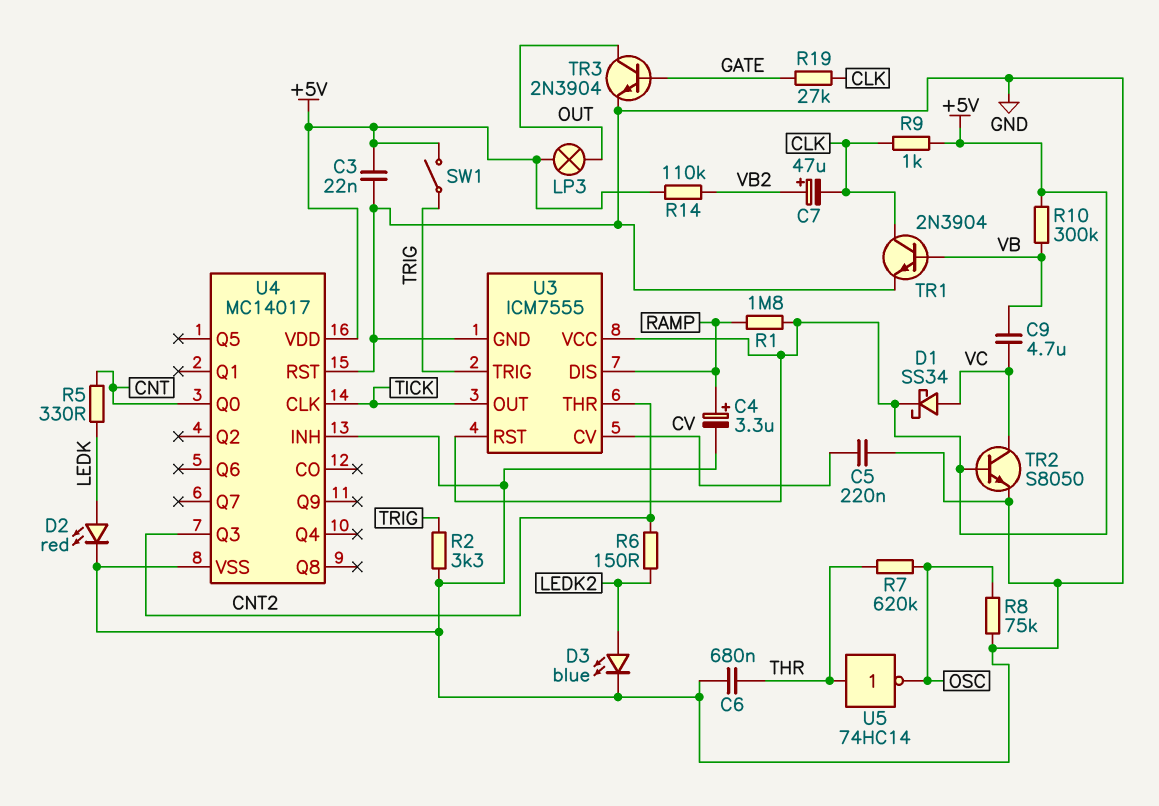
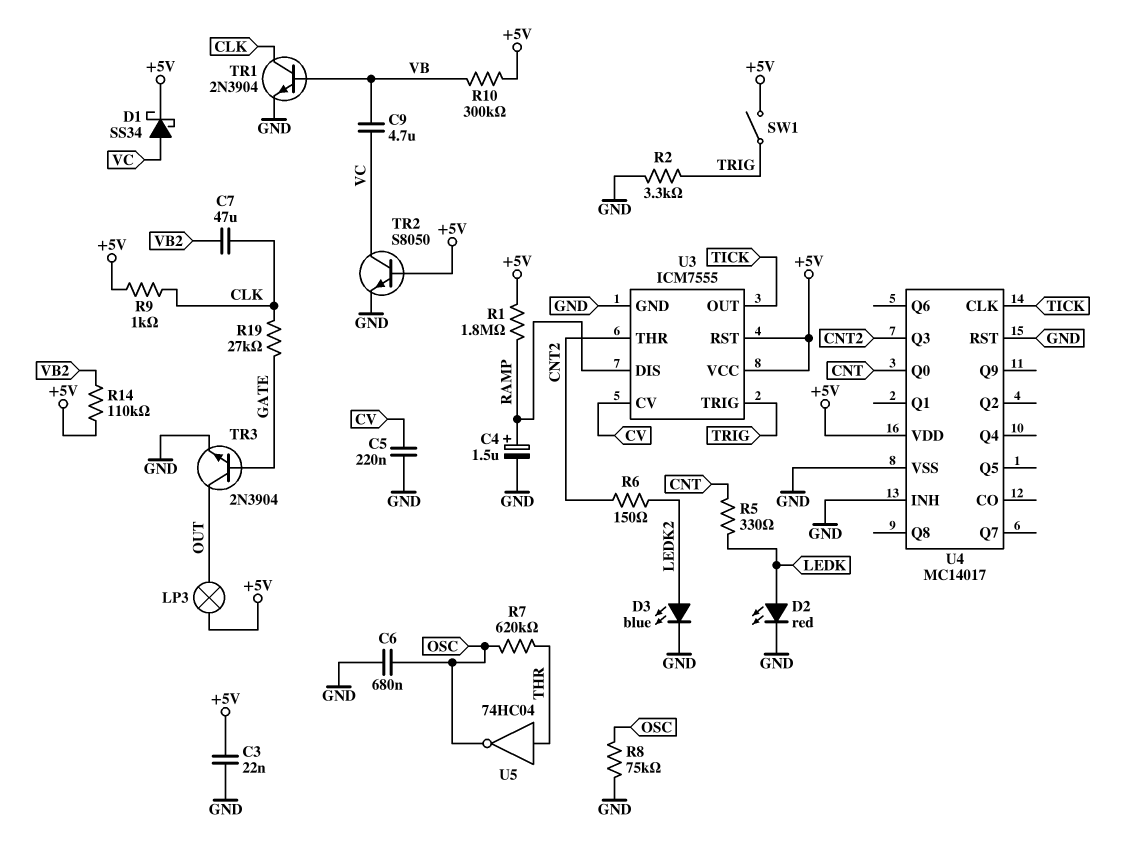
C4: 3.3uF (plus RAMP, minus GND) -> 1.5uF (plus RAMP, minus GND)
C6: 680nF (GND, THR) -> 680nF (GND, OSC)
C7: 47uF (plus VB2, minus CLK) -> 47uF (CLK, VB2)
U5: NOT 74HC14 (in THR, out OSC) -> NOT 74HC04 (in THR, out OSC)

